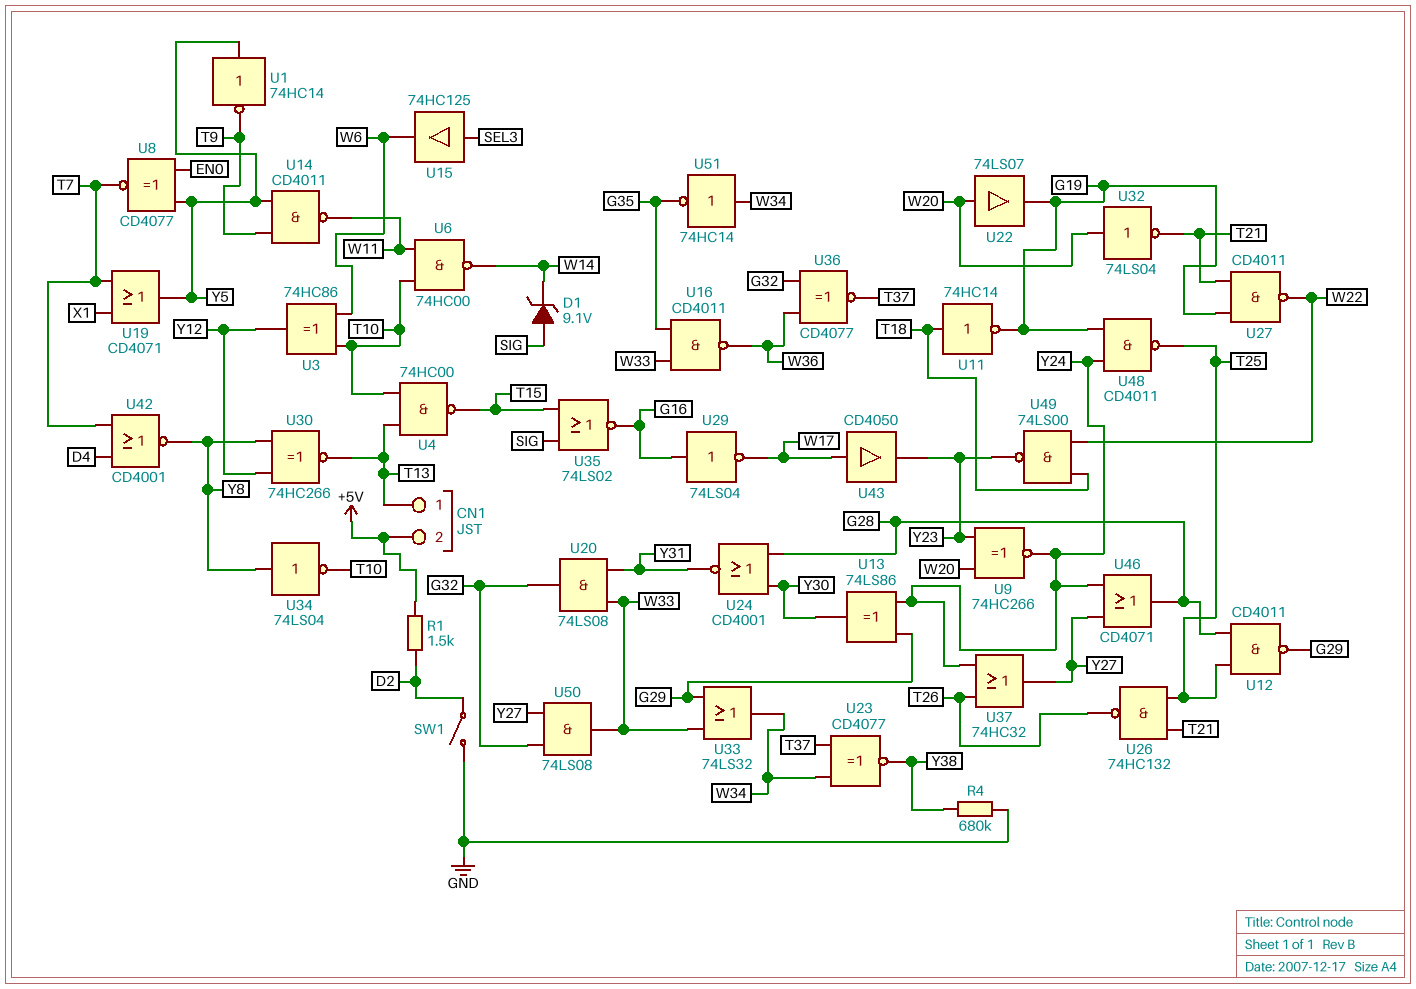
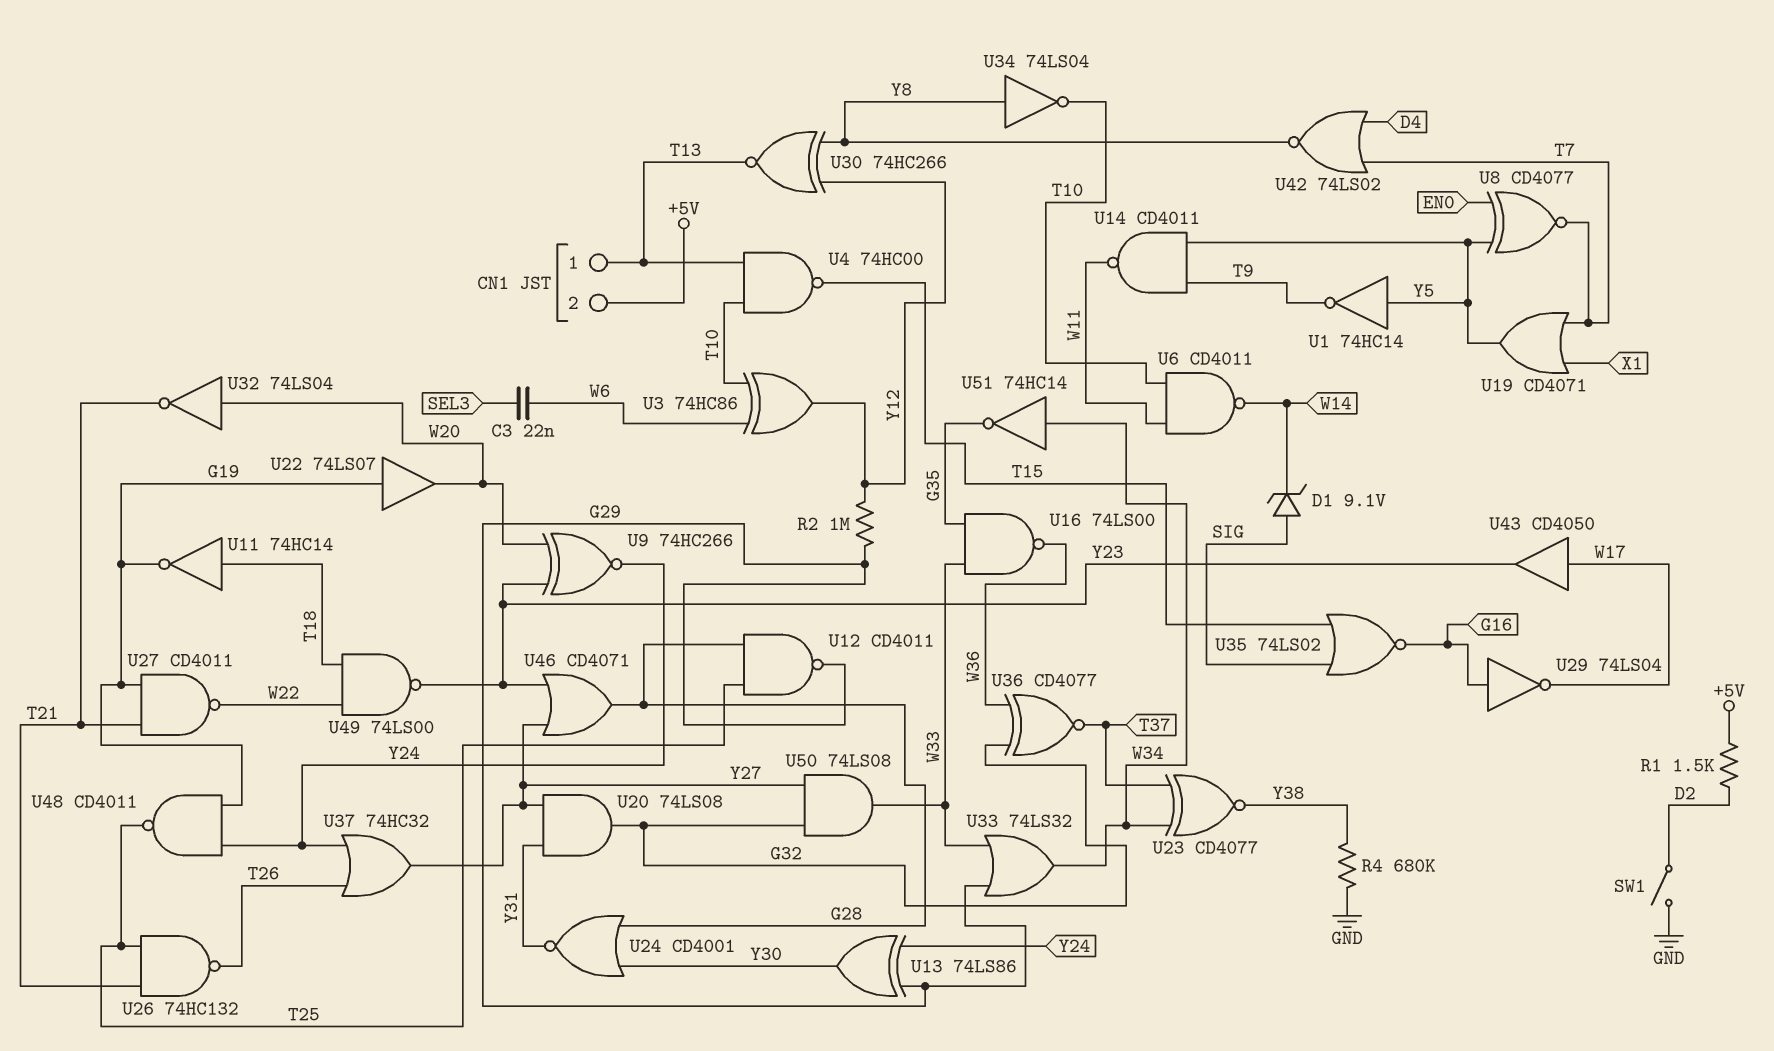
C3: none -> 22nF (SEL3, W6)
R2: none -> 1M (G29, Y12)
U6: NAND 74HC00 (in T10, in W11, out W14) -> NAND CD4011 (in T10, in W11, out W14)
U15: buffer 74HC125 (in SEL3, out W6) -> none
U16: NAND CD4011 (in G35, in W33, out W36) -> NAND 74LS00 (in G35, in W33, out W36)
U20: AND 74LS08 (in W33, in Y31, out G32) -> AND 74LS08 (in Y27, in Y31, out G32)
U22: buffer 74LS07 (in W20, out G19) -> buffer 74LS07 (in G19, out W20)
U42: NOR CD4001 (in D4, in T7, out Y8) -> NOR 74LS02 (in D4, in T7, out Y8)
U46: OR CD4071 (in Y24, in Y27, out G28) -> OR CD4071 (in Y23, in Y27, out G28)

